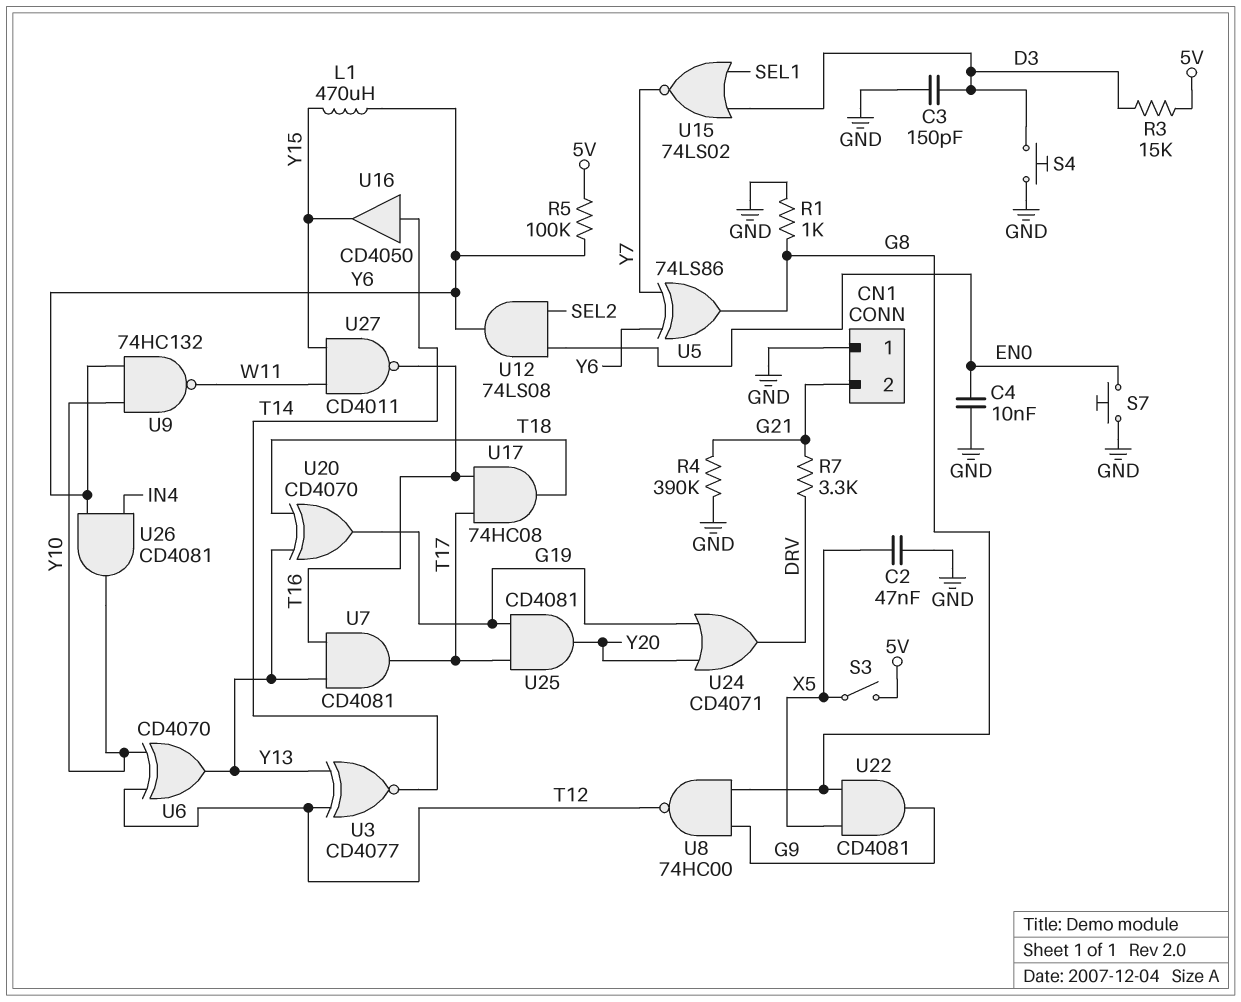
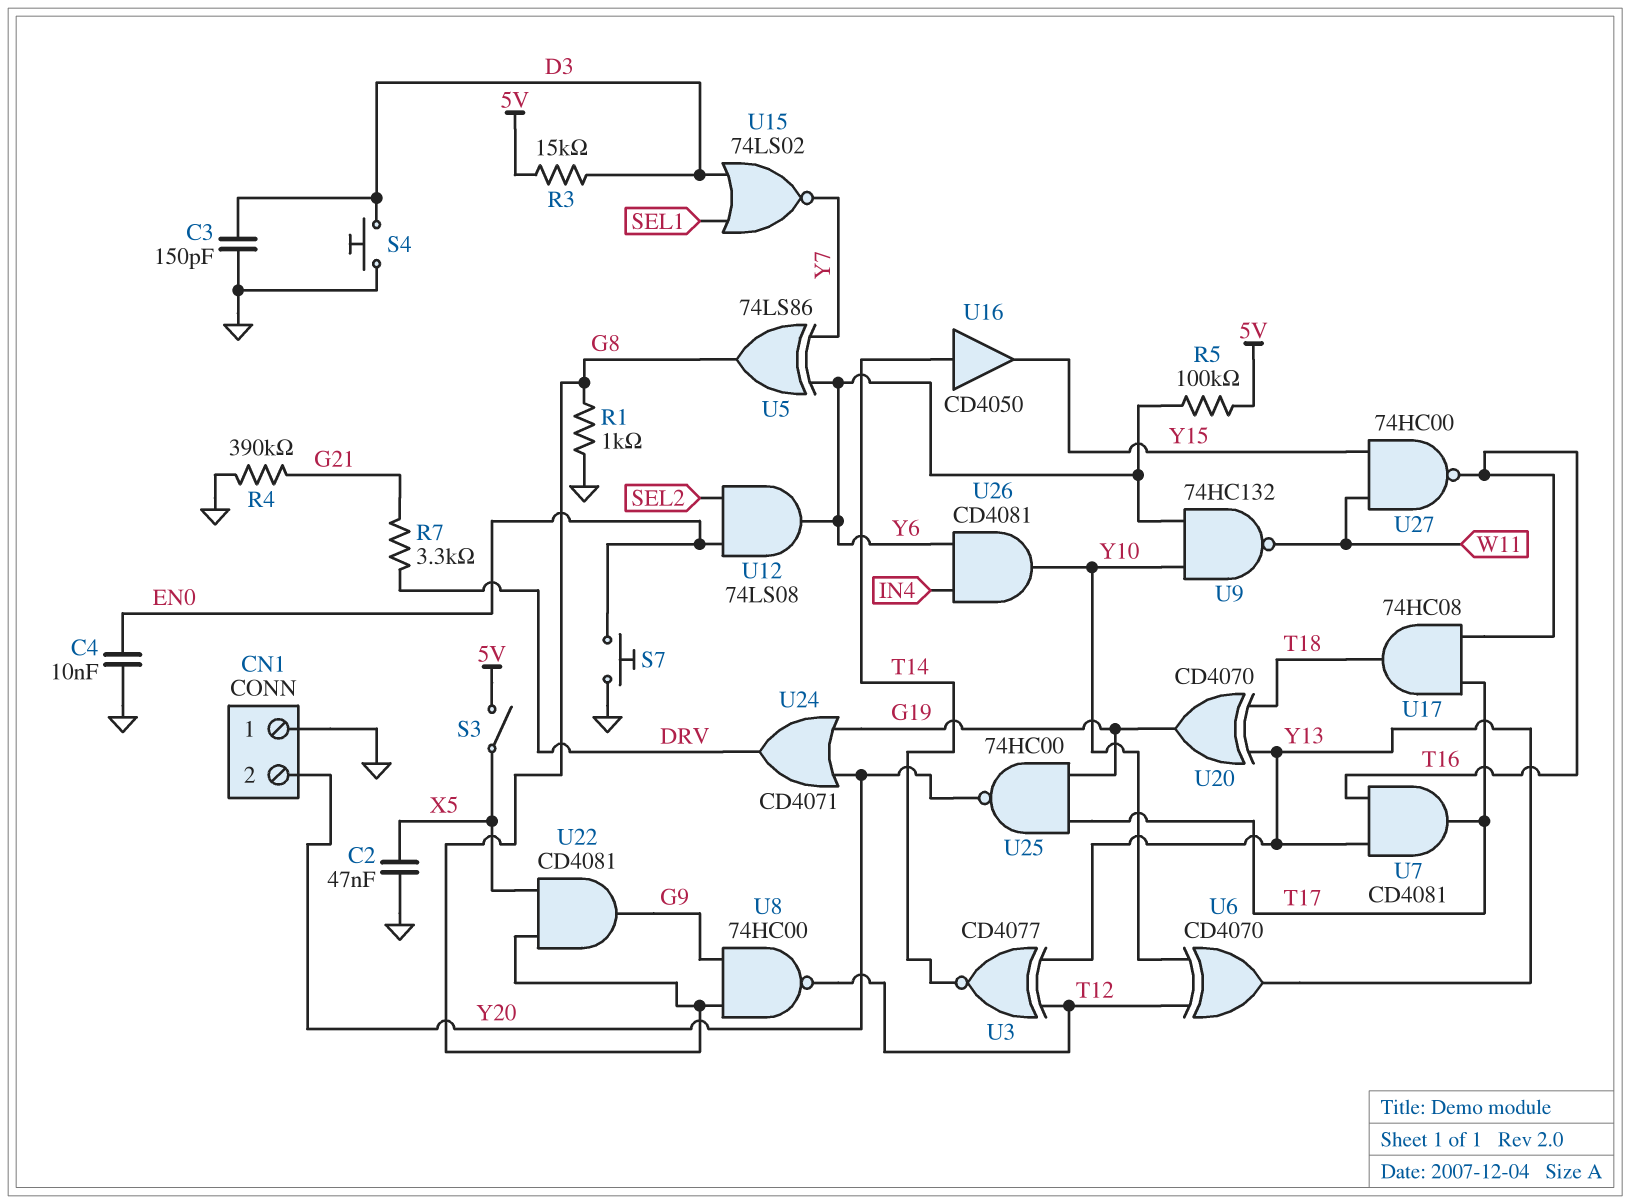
CN1 pin 2: G21 -> Y20
L1: 470uH (Y6, Y15) -> none
U25: AND CD4081 (in G19, in T17, out Y20) -> NAND 74HC00 (in G19, in T17, out Y20)
U27: NAND CD4011 (in W11, in Y15, out T16) -> NAND 74HC00 (in W11, in Y15, out T16)

